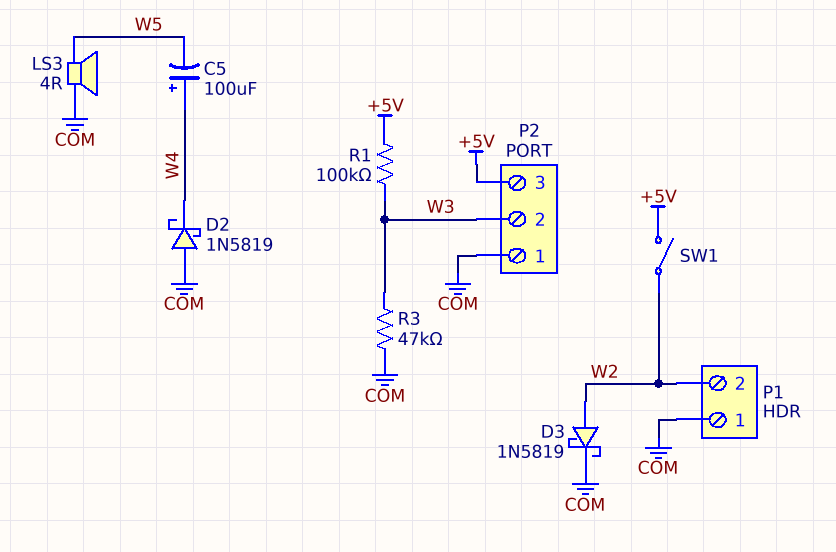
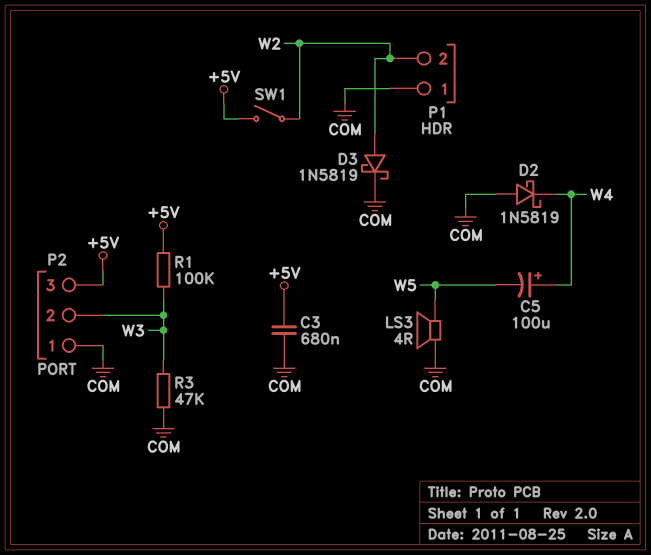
C3: none -> 680nF (+5V, COM)

